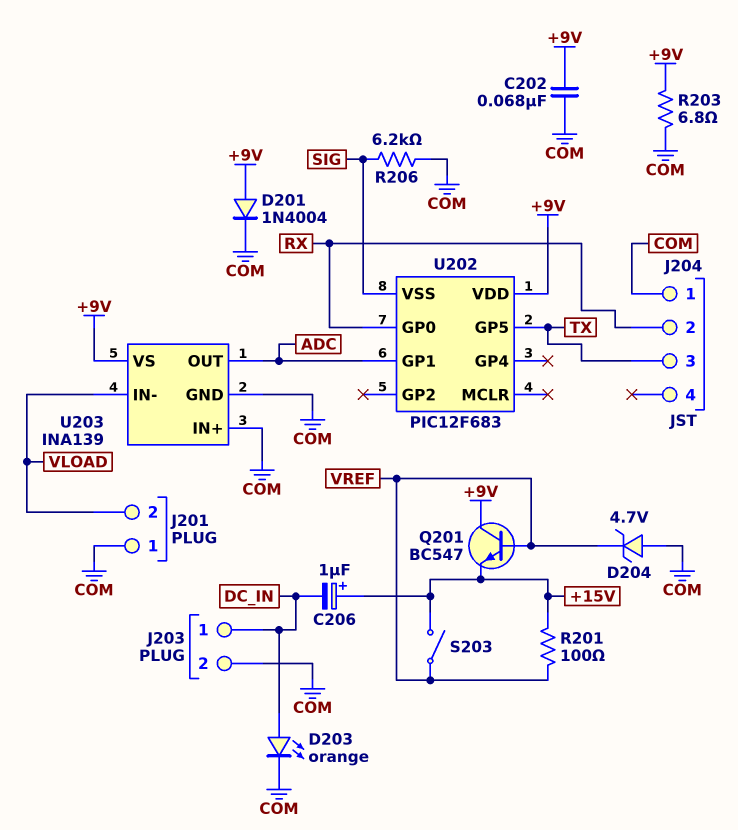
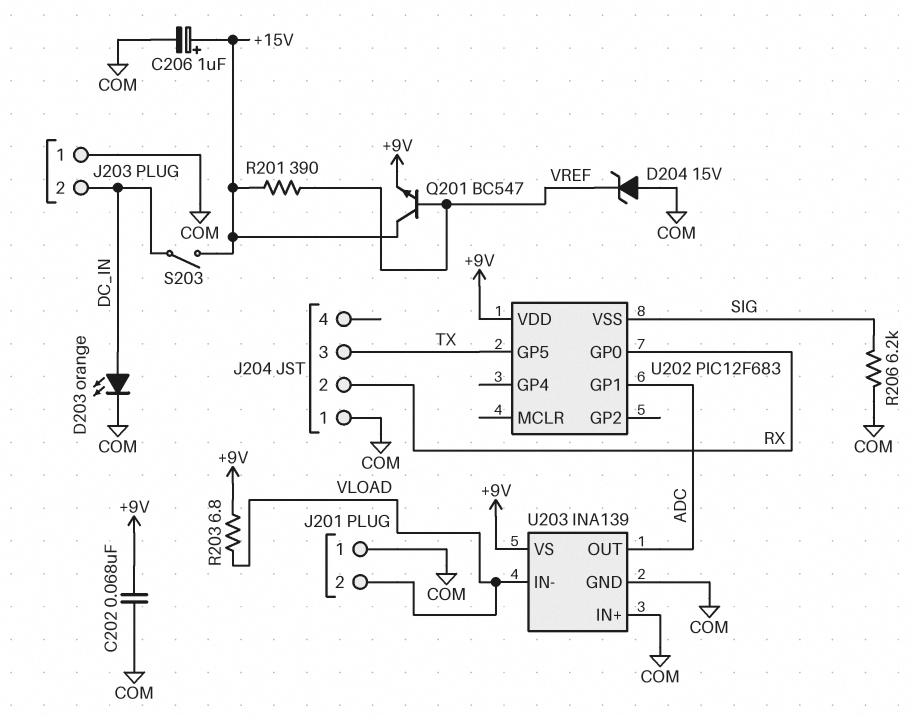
C206: 1uF (plus +15V, minus DC_IN) -> 1uF (plus +15V, minus COM)
D201: diode 1N4004 (A +9V, K COM) -> none
D204: zener 4.7V (A COM, K VREF) -> zener 15V (A COM, K VREF)
J203 pin 1: DC_IN -> COM
J203 pin 2: COM -> DC_IN
Q201: NPN BC547 (B VREF, C +9V, E +15V) -> NPN BC547 (B VREF, C +15V, E +9V)
R201: 100 (+15V, VREF) -> 390 (+15V, VREF)
R203: 6.8 (+9V, COM) -> 6.8 (+9V, VLOAD)
S203: switch (+15V, VREF) -> switch (+15V, DC_IN)

